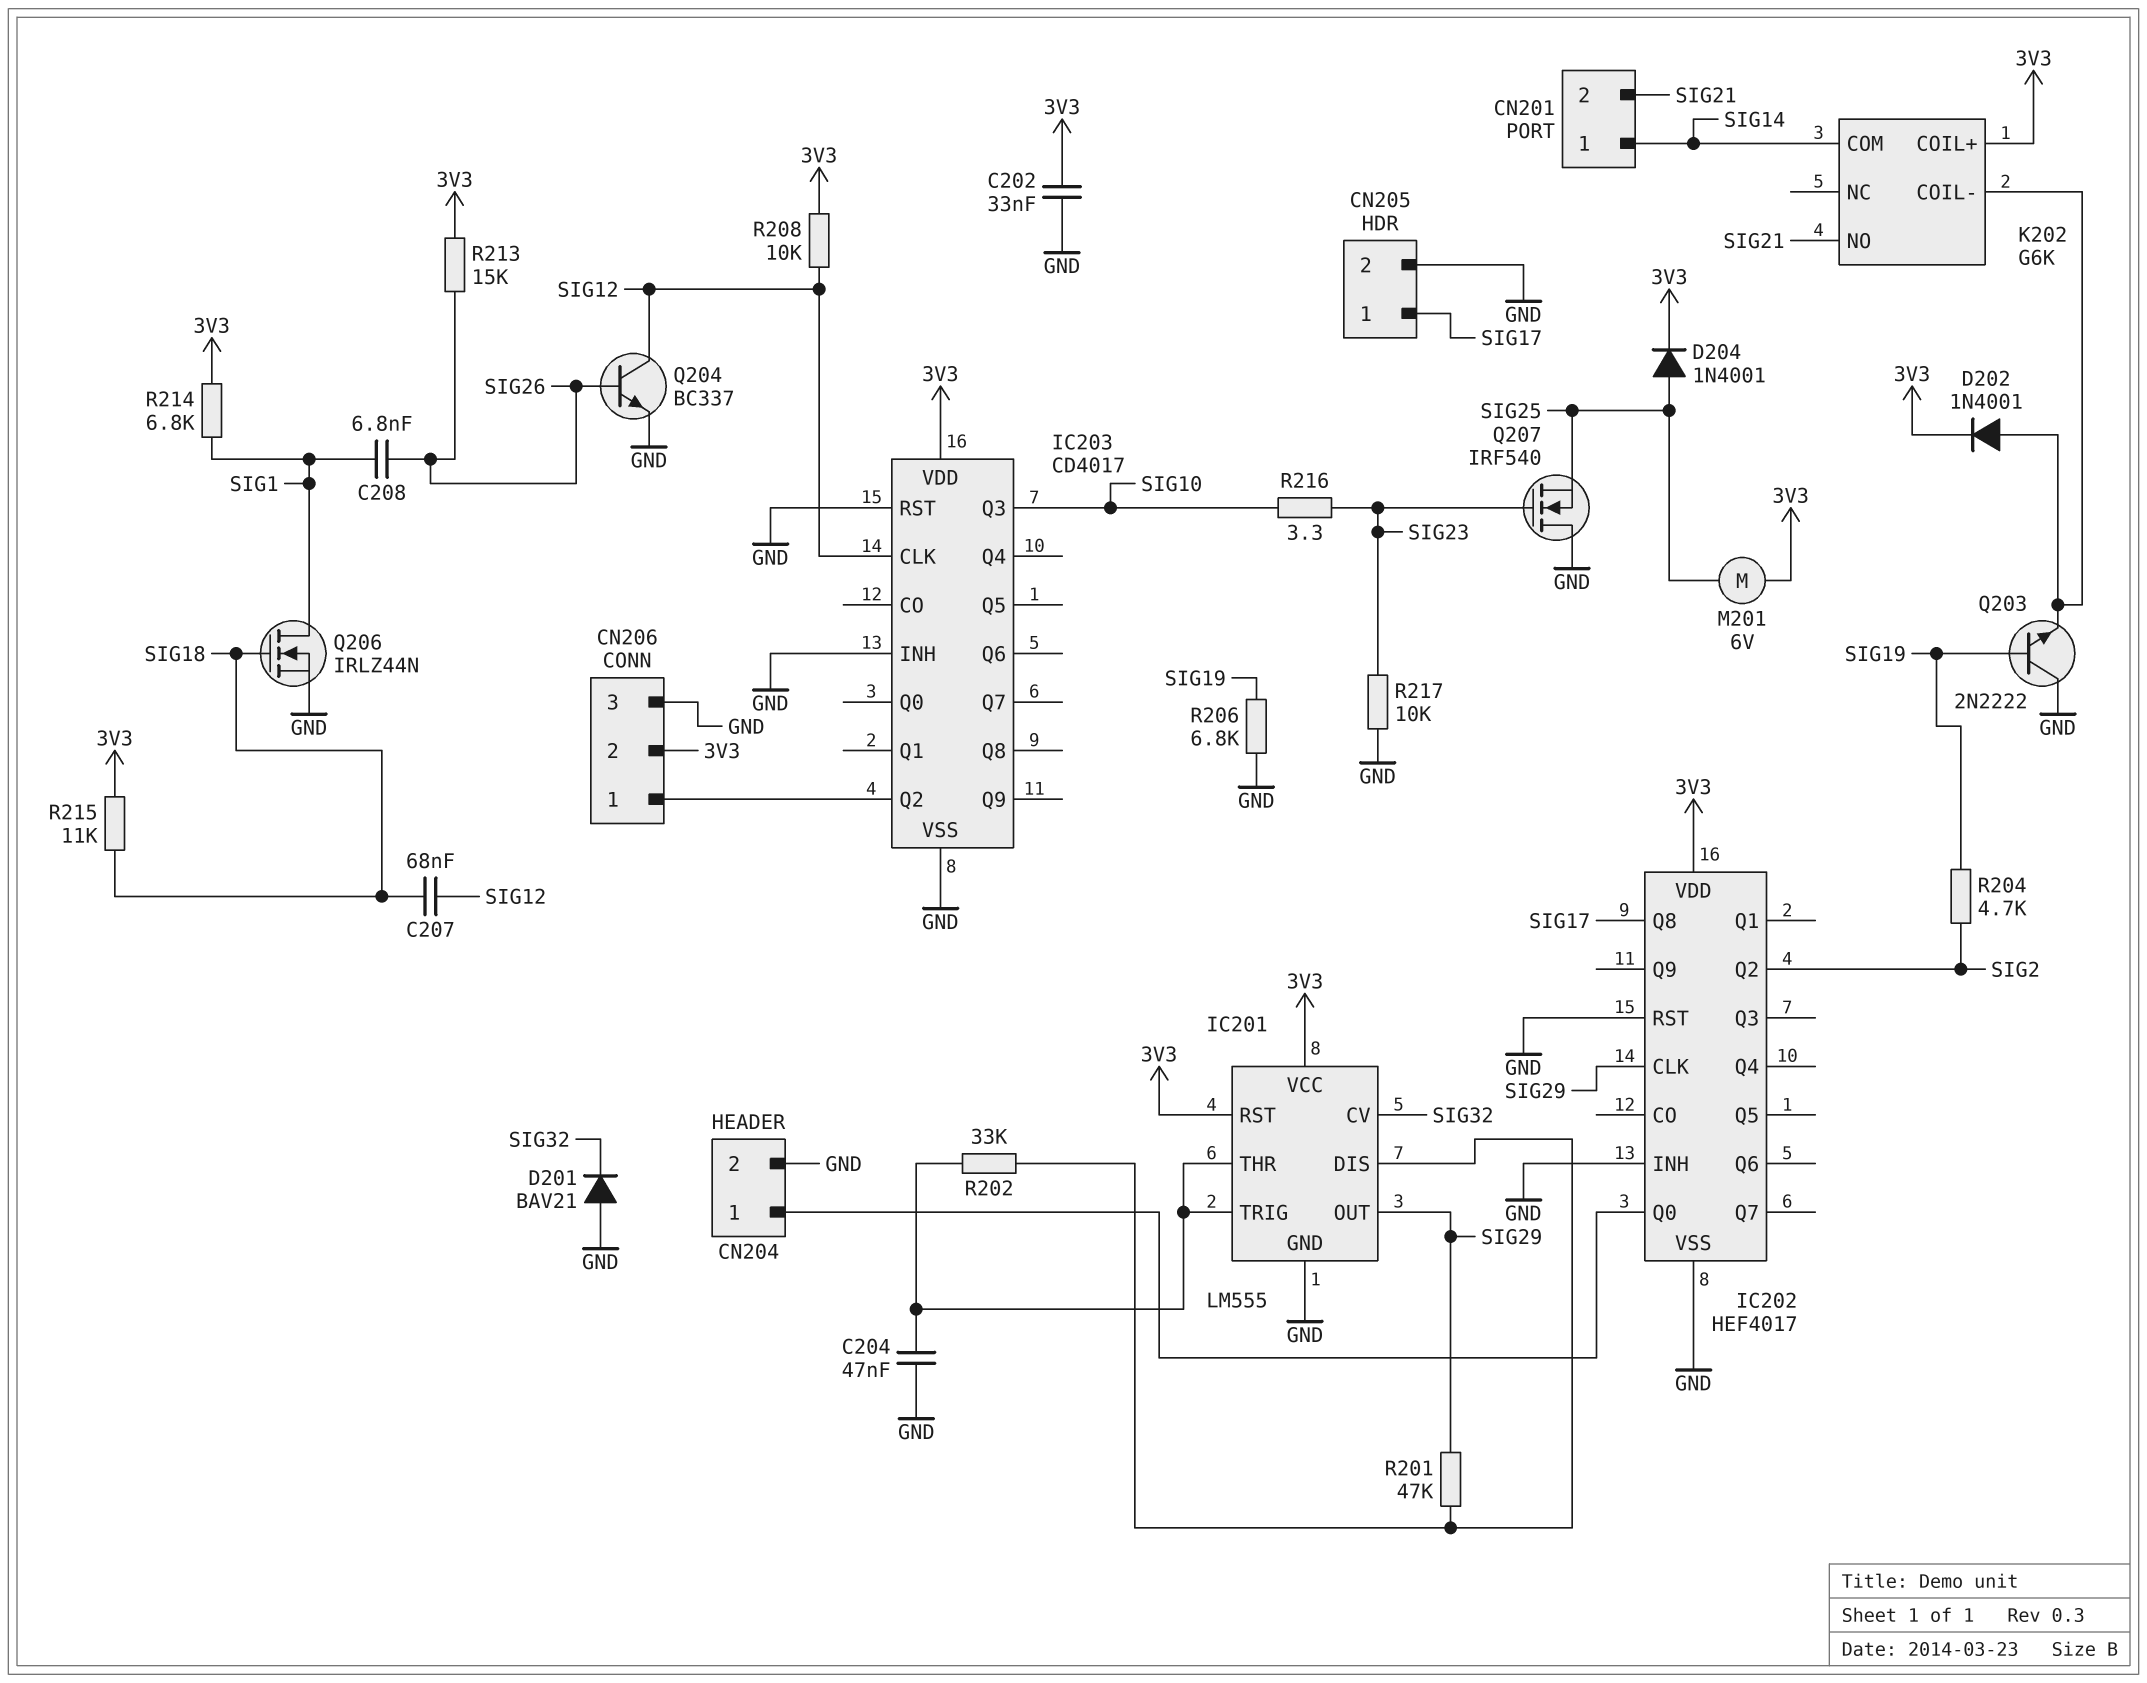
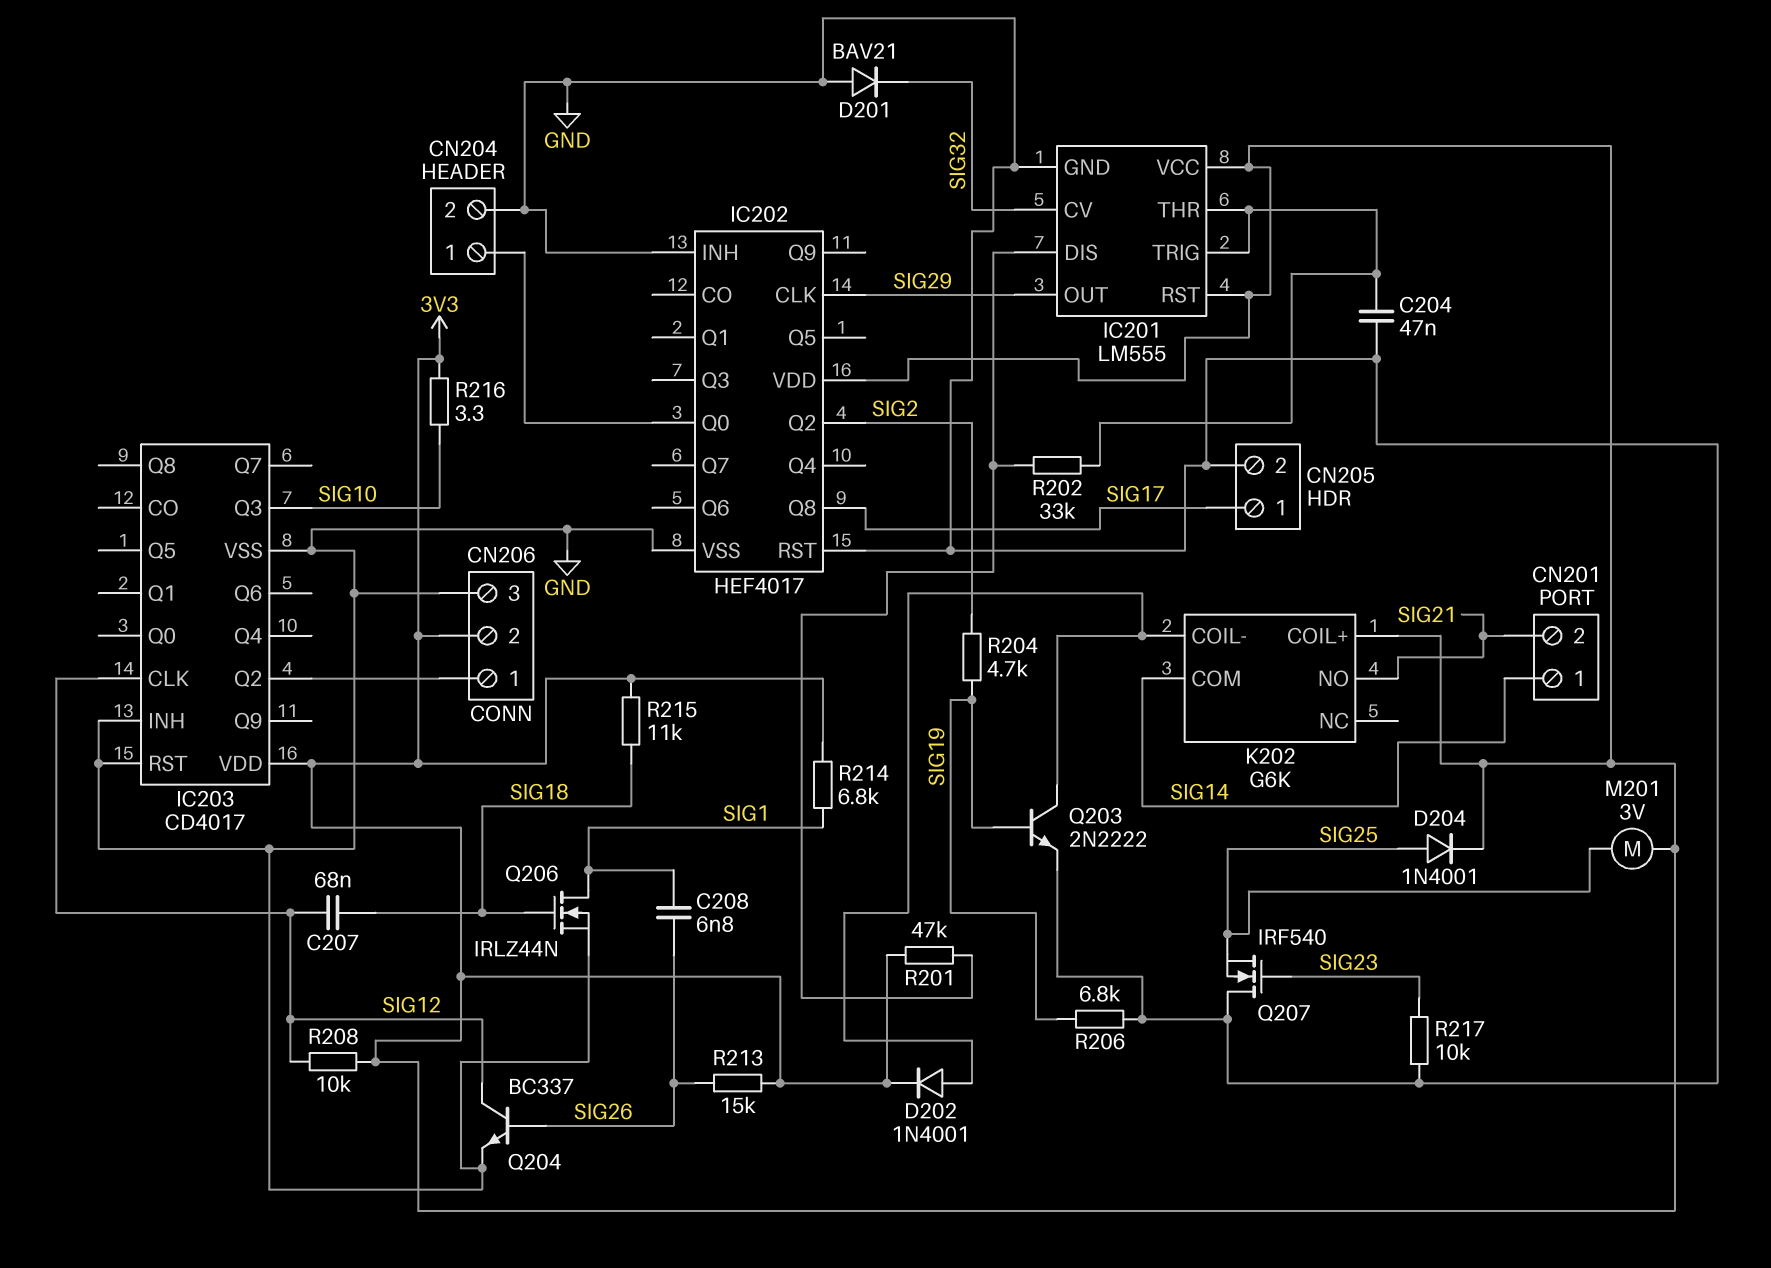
C202: 33nF (3V3, GND) -> none
M201: motor 6V (3V3, SIG25) -> motor 3V (3V3, SIG25)
Q203: NPN 2N2222 (B SIG19, C GND, E K202/COIL-) -> NPN 2N2222 (B SIG19, C K202/COIL-, E GND)
R201: 47k (IC201/DIS, SIG29) -> 47k (3V3, IC201/DIS)
R216: 3.3 (SIG10, SIG23) -> 3.3 (3V3, SIG10)

